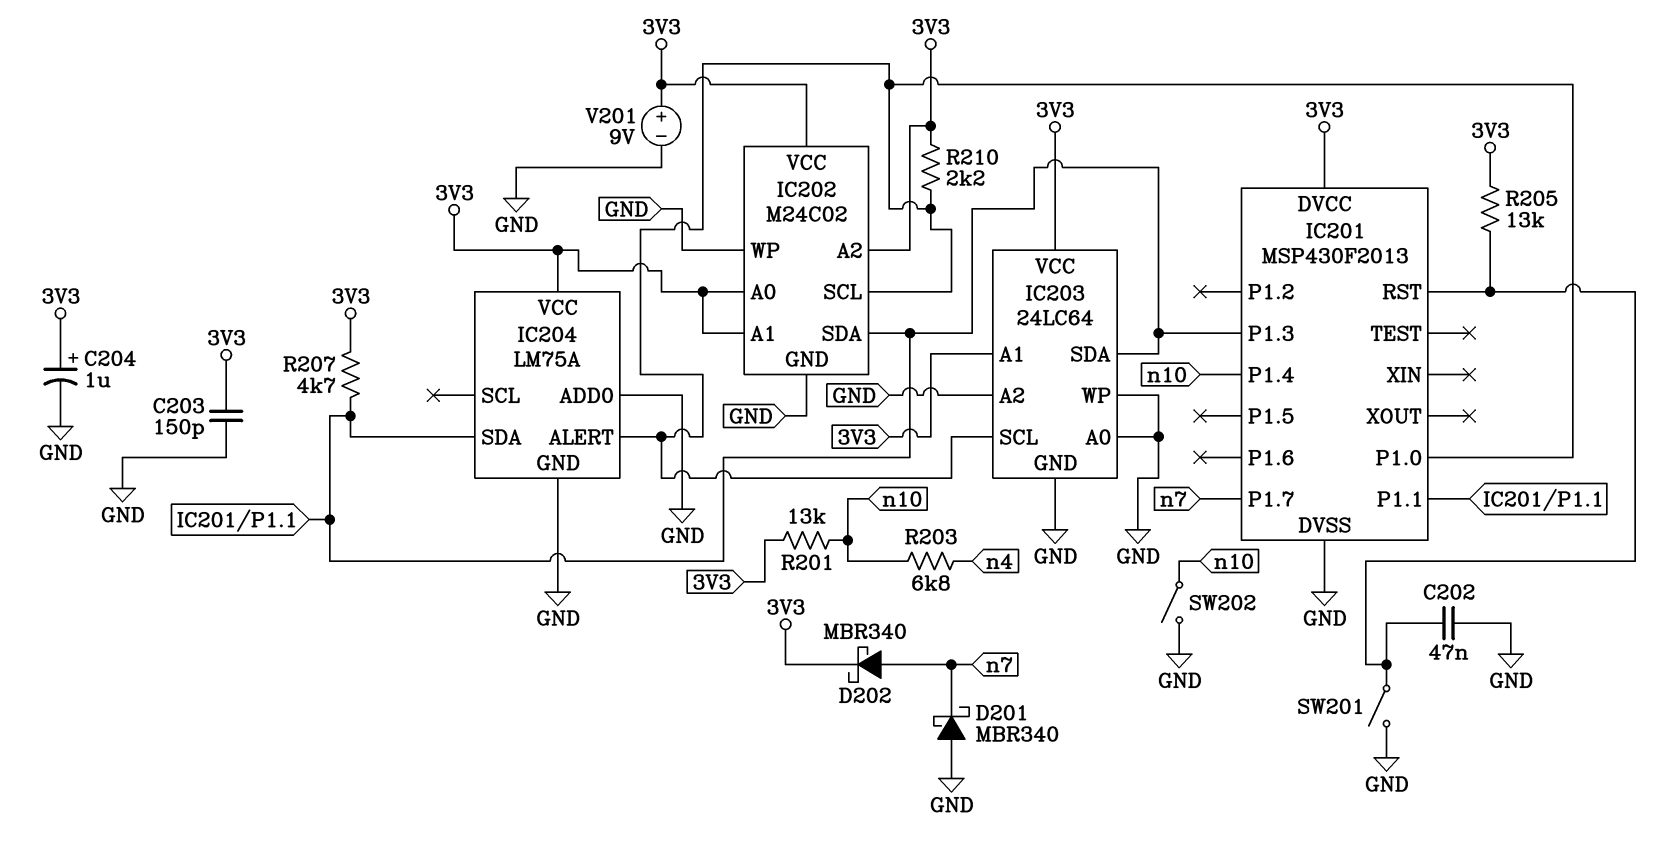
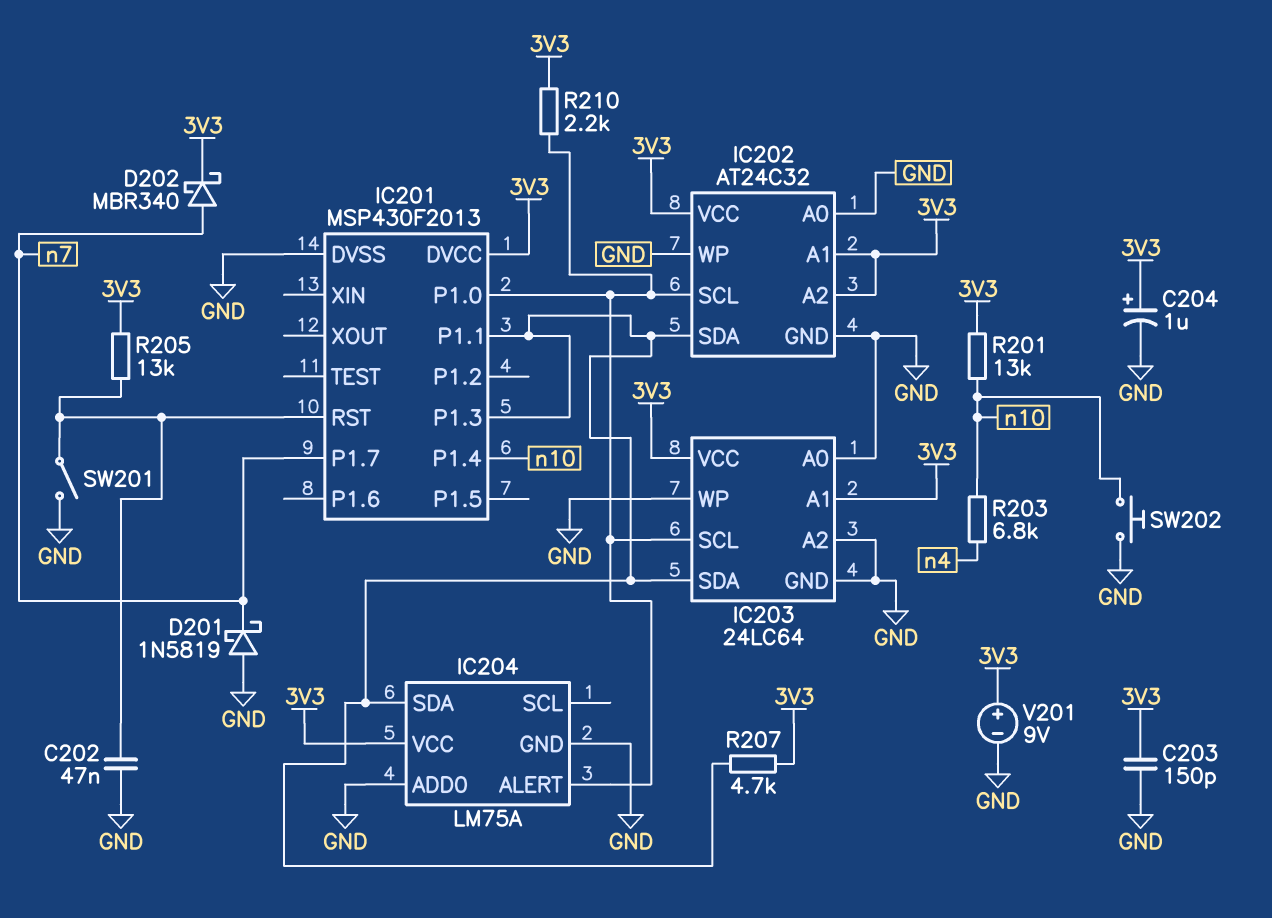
D201: schottky MBR340 (A GND, K n7) -> schottky 1N5819 (A GND, K n7)
IC202: M24C02 -> AT24C32
IC202 pin A0: 3V3 -> GND
SW202: switch (GND, n10) -> button (GND, n10)

